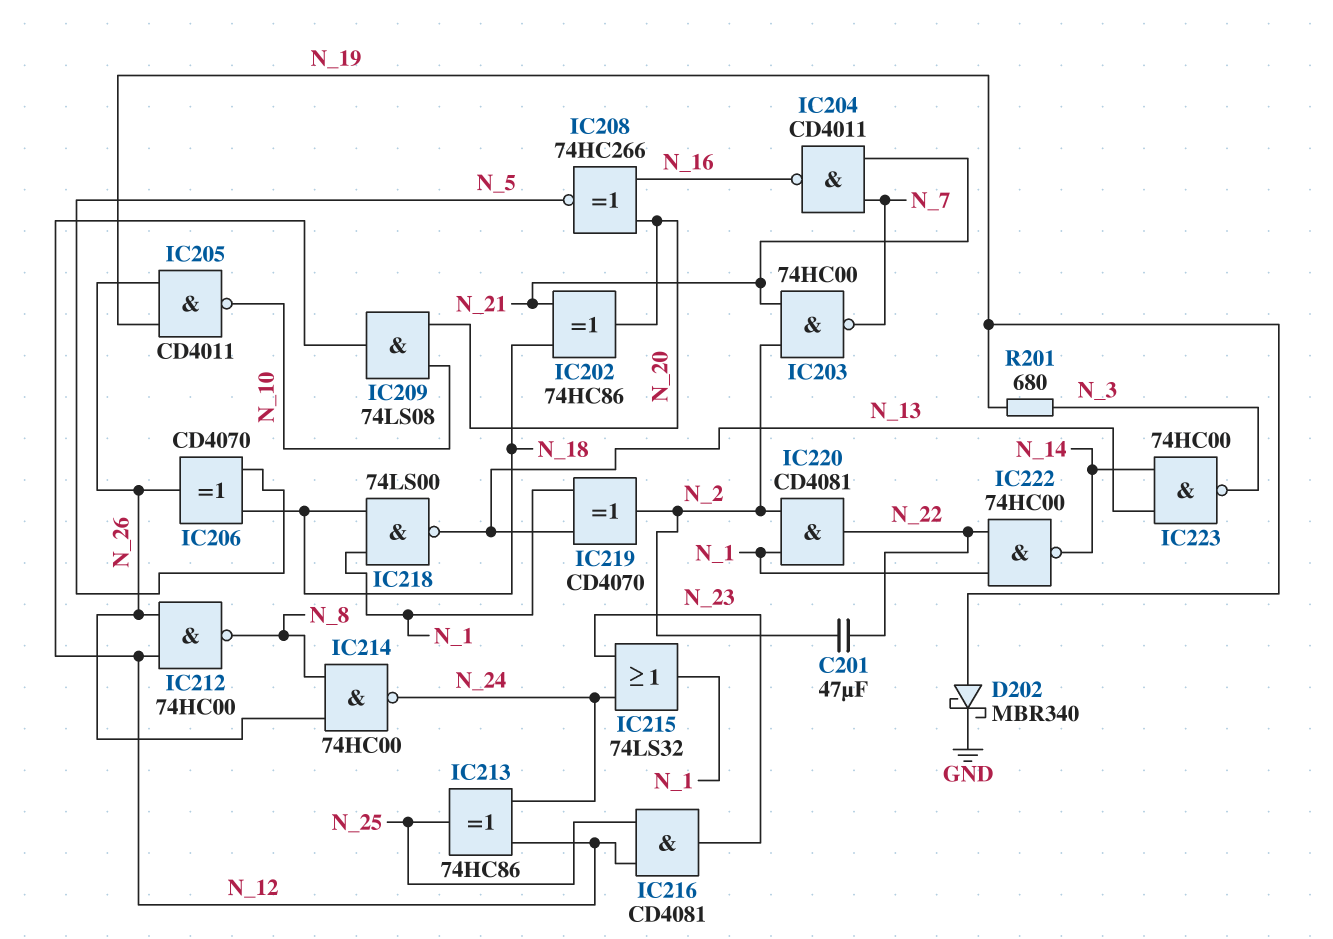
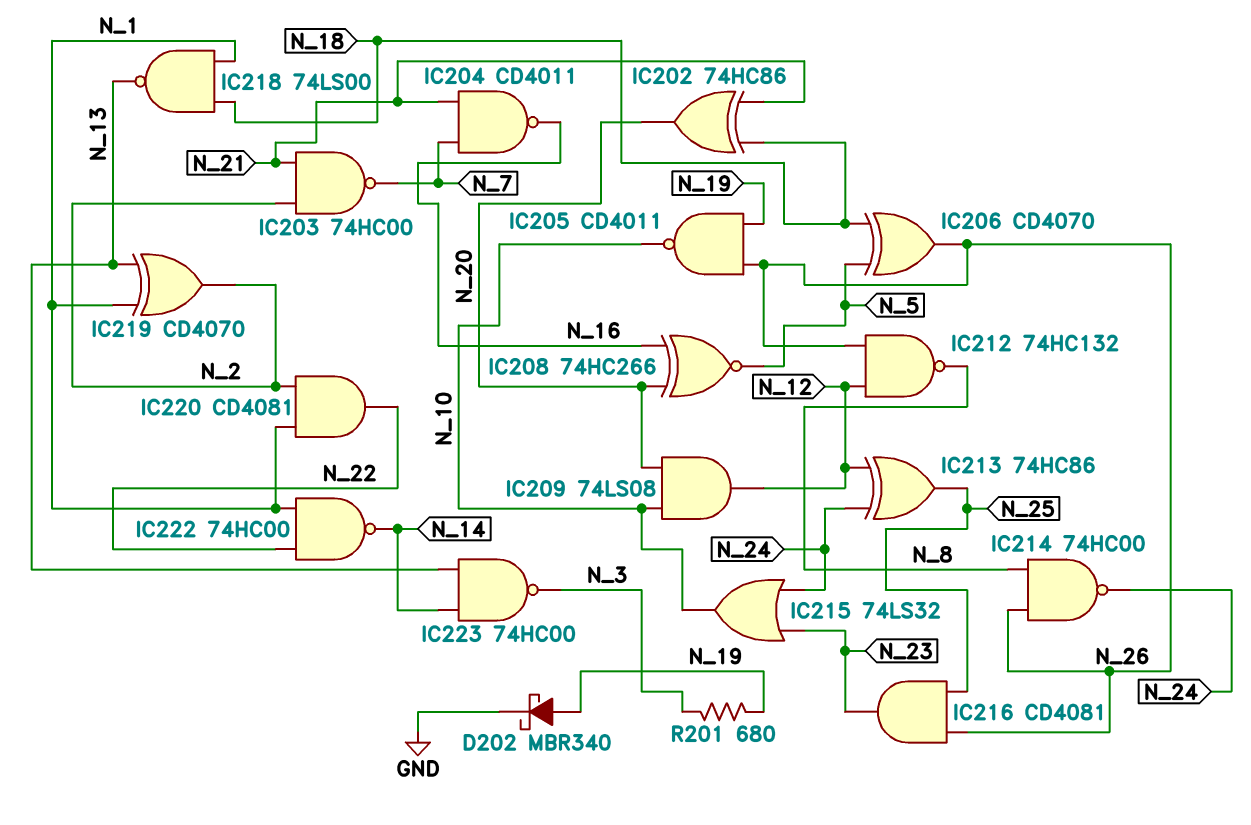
C201: 47uF (N_2, N_22) -> none
IC212: NAND 74HC00 (in N_12, in N_26, out N_8) -> NAND 74HC132 (in N_12, in N_26, out N_8)
IC215: OR 74LS32 (in N_23, in N_24, out N_1) -> OR 74LS32 (in N_23, in N_24, out N_10)
IC216: AND CD4081 (in N_12, in N_25, out N_23) -> AND CD4081 (in N_25, in N_26, out N_23)

